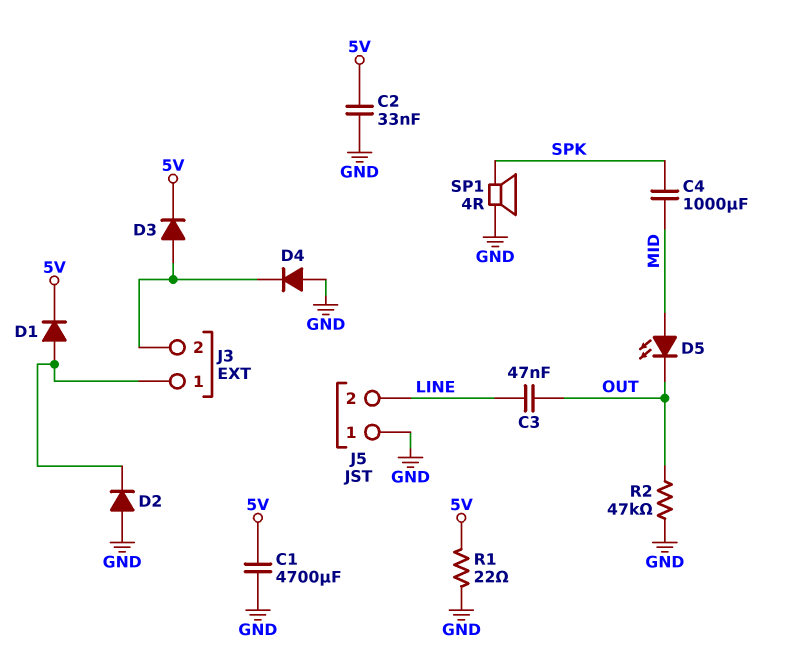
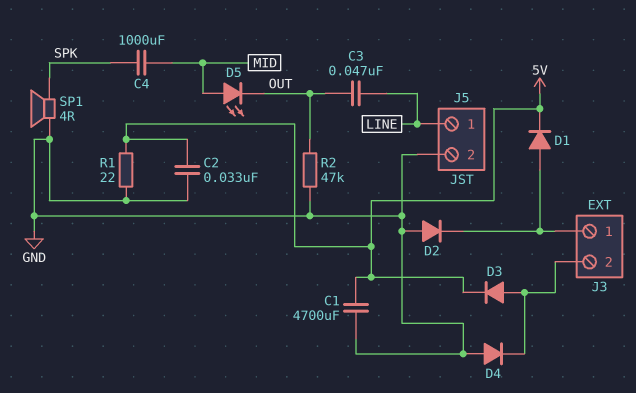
J5 pin 1: GND -> LINE
J5 pin 2: LINE -> GND

